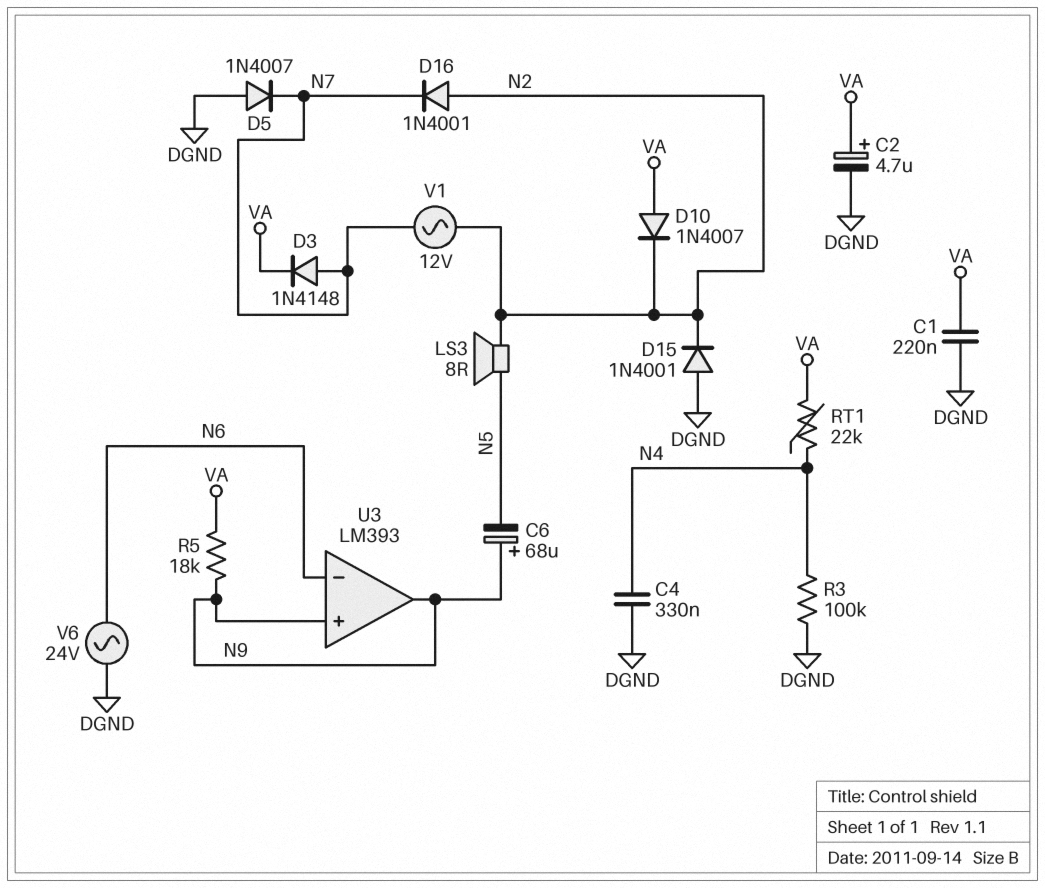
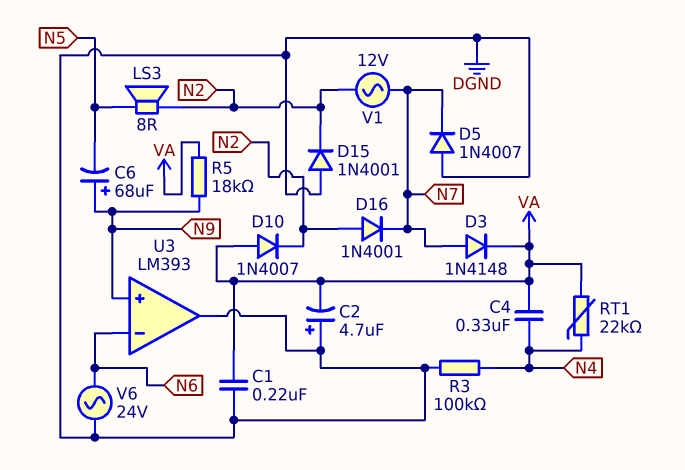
C2: 4.7uF (plus VA, minus DGND) -> 4.7uF (plus DGND, minus VA)
C4: 330nF (DGND, N4) -> 330nF (N4, VA)
U3 pin out: N9 -> DGND

